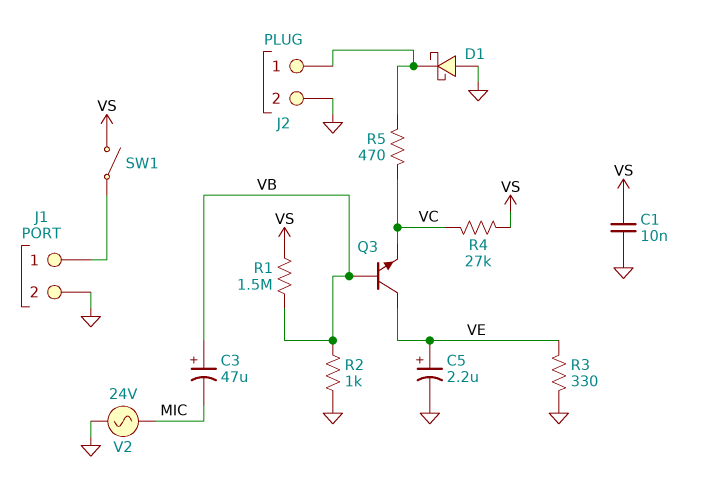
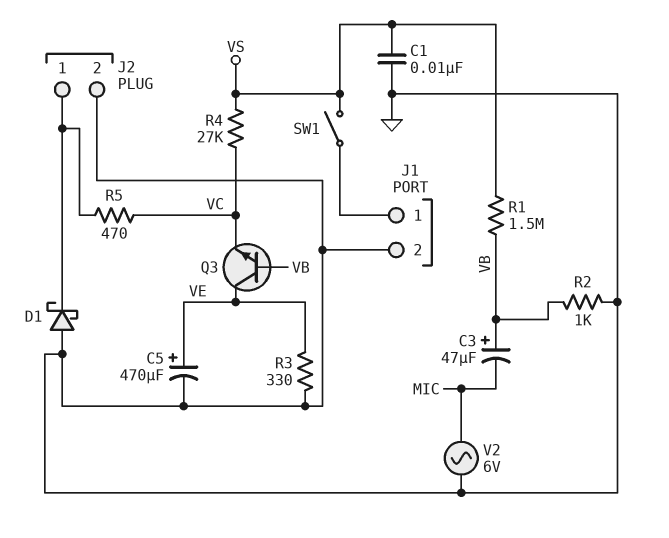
C5: 2.2uF (plus VE, minus GND) -> 470uF (plus VE, minus GND)
V2: AC 24V (GND, MIC) -> AC 6V (GND, MIC)

